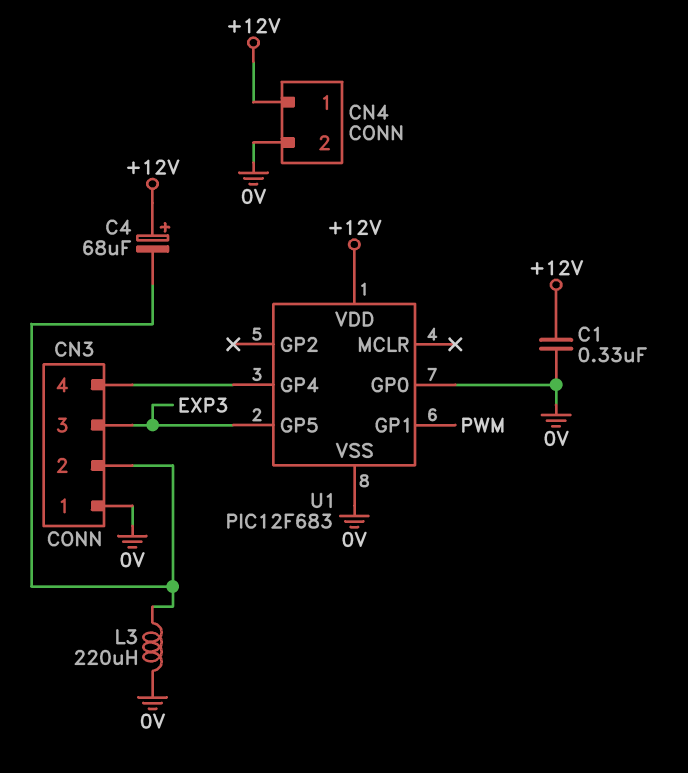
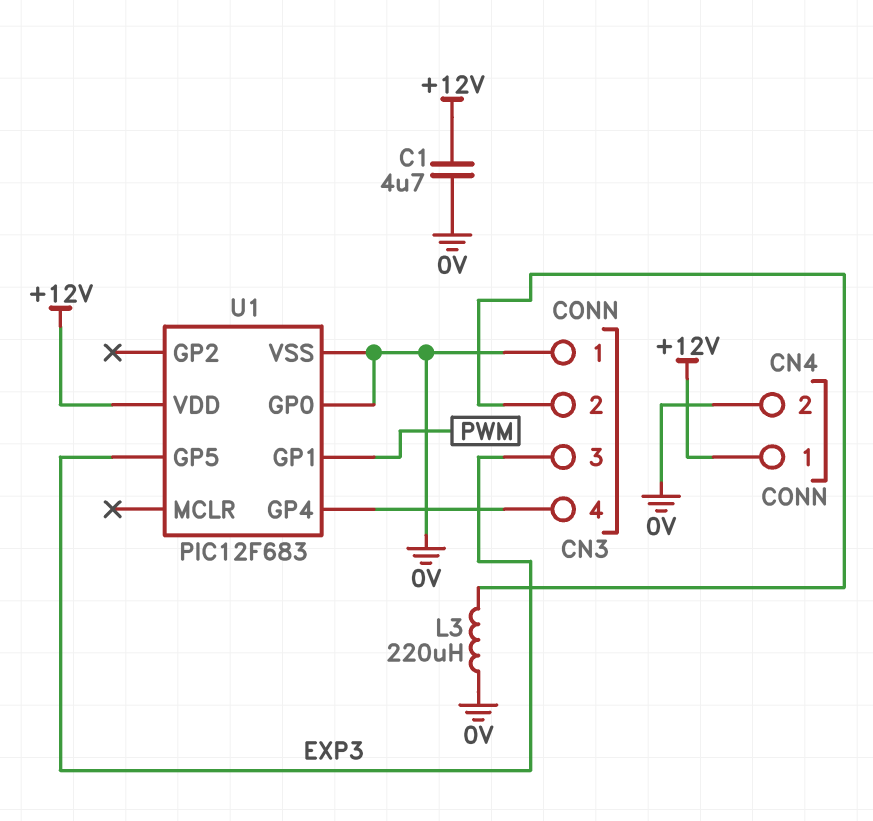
C1: 330nF (+12V, 0V) -> 4.7uF (+12V, 0V)
C4: 68uF (plus +12V, minus CN3/2) -> none

